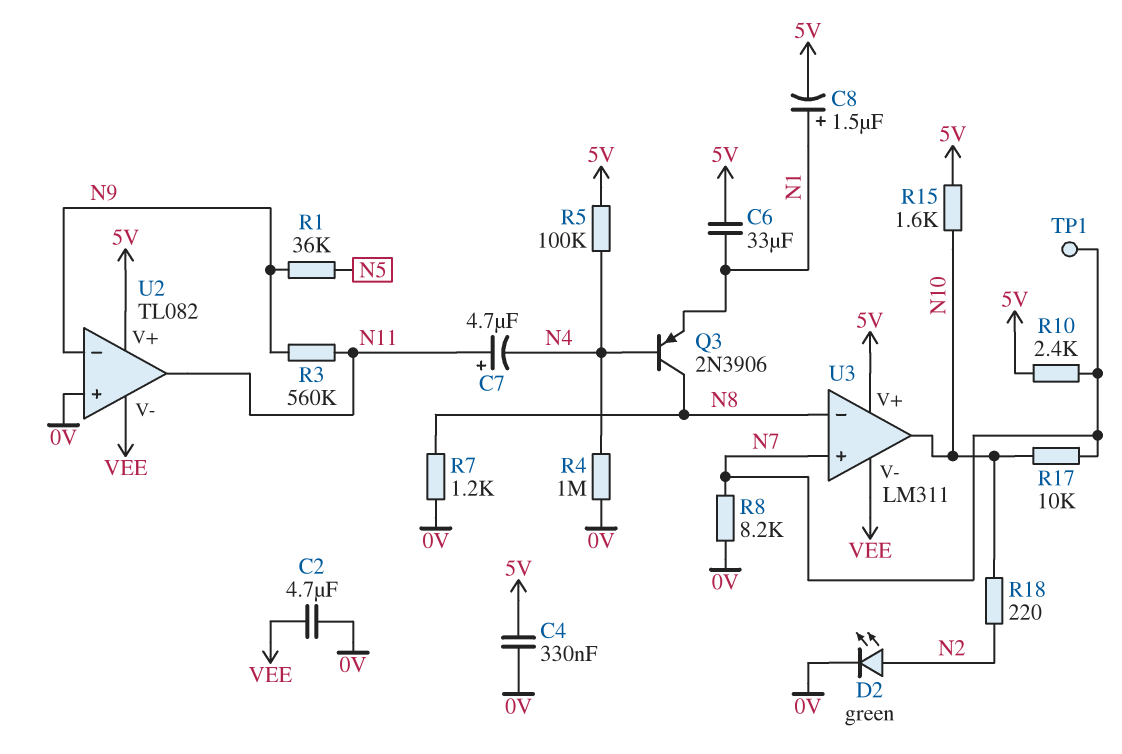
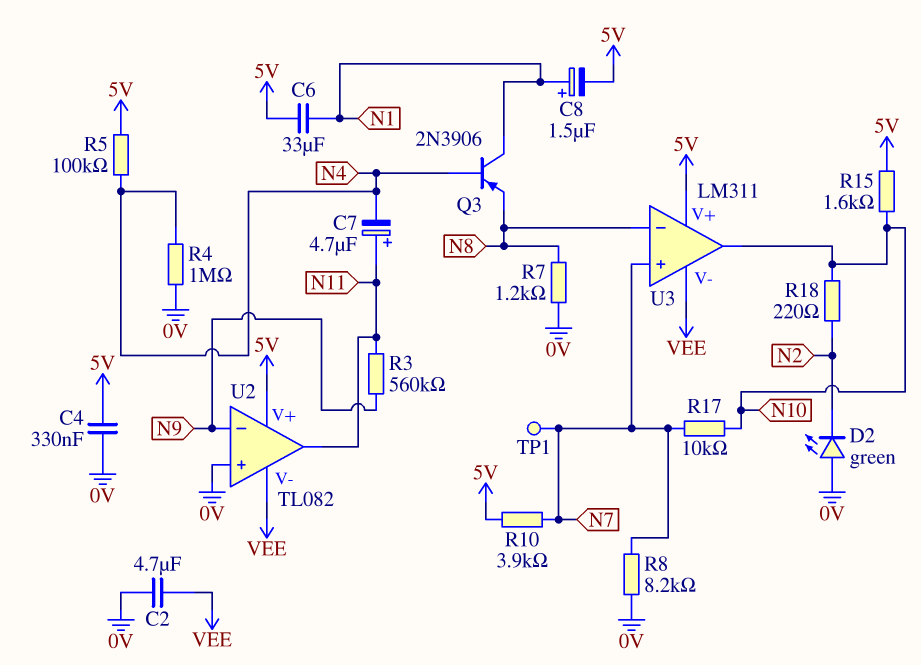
D2: LED green (A N2, K 0V) -> LED green (A 0V, K N2)
Q3: PNP 2N3906 (B N4, C N8, E N1) -> PNP 2N3906 (B N4, C N1, E N8)
R1: 36k (N5, N9) -> none
R10: 2.4k (5V, N7) -> 3.9k (5V, N7)

